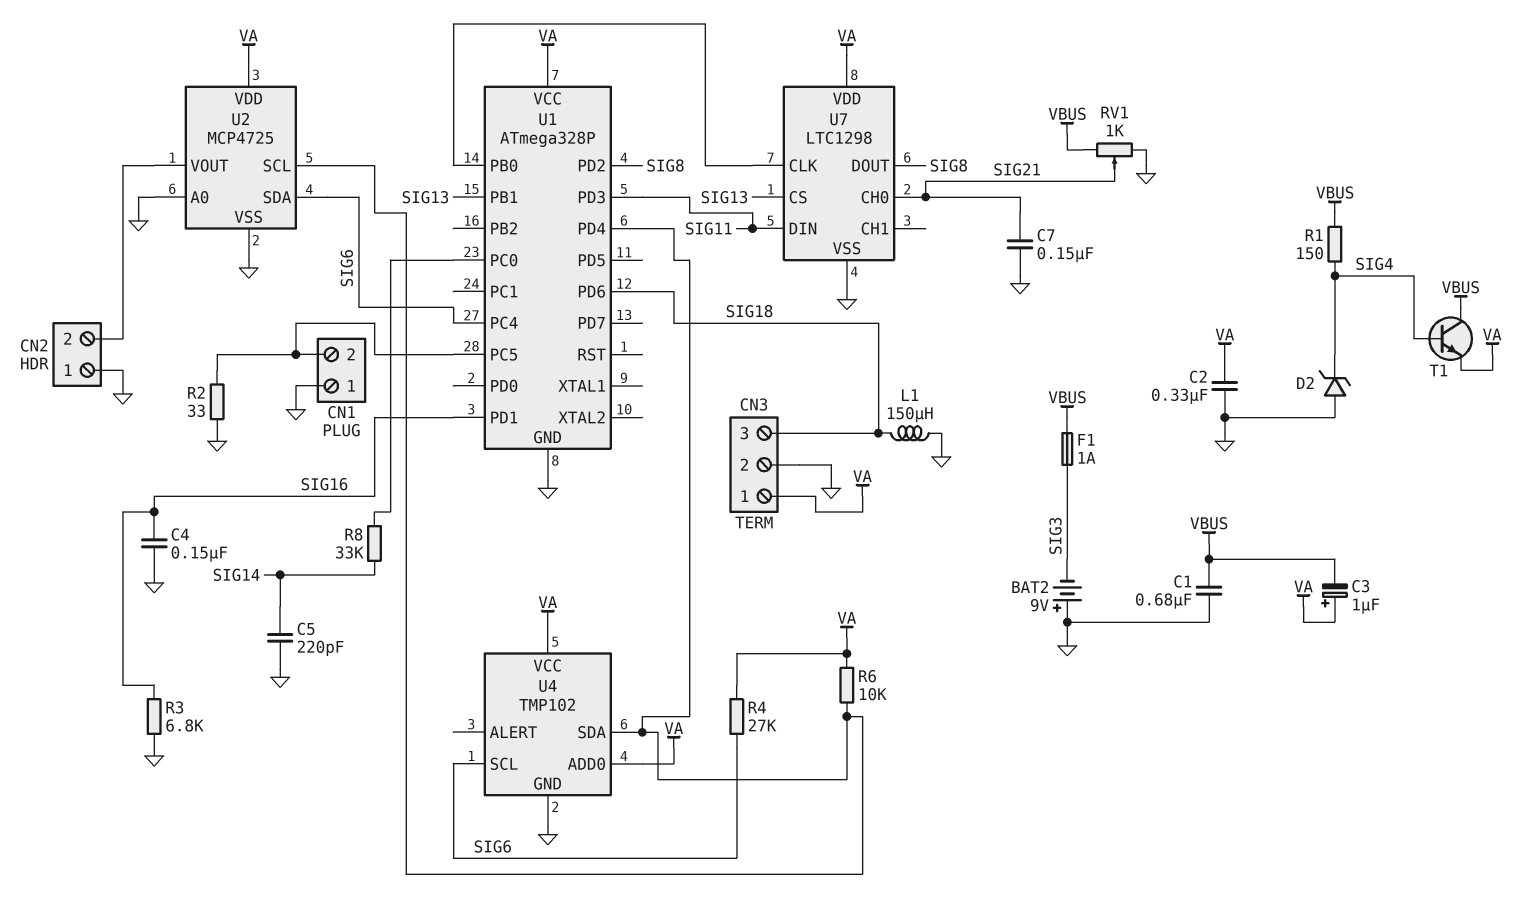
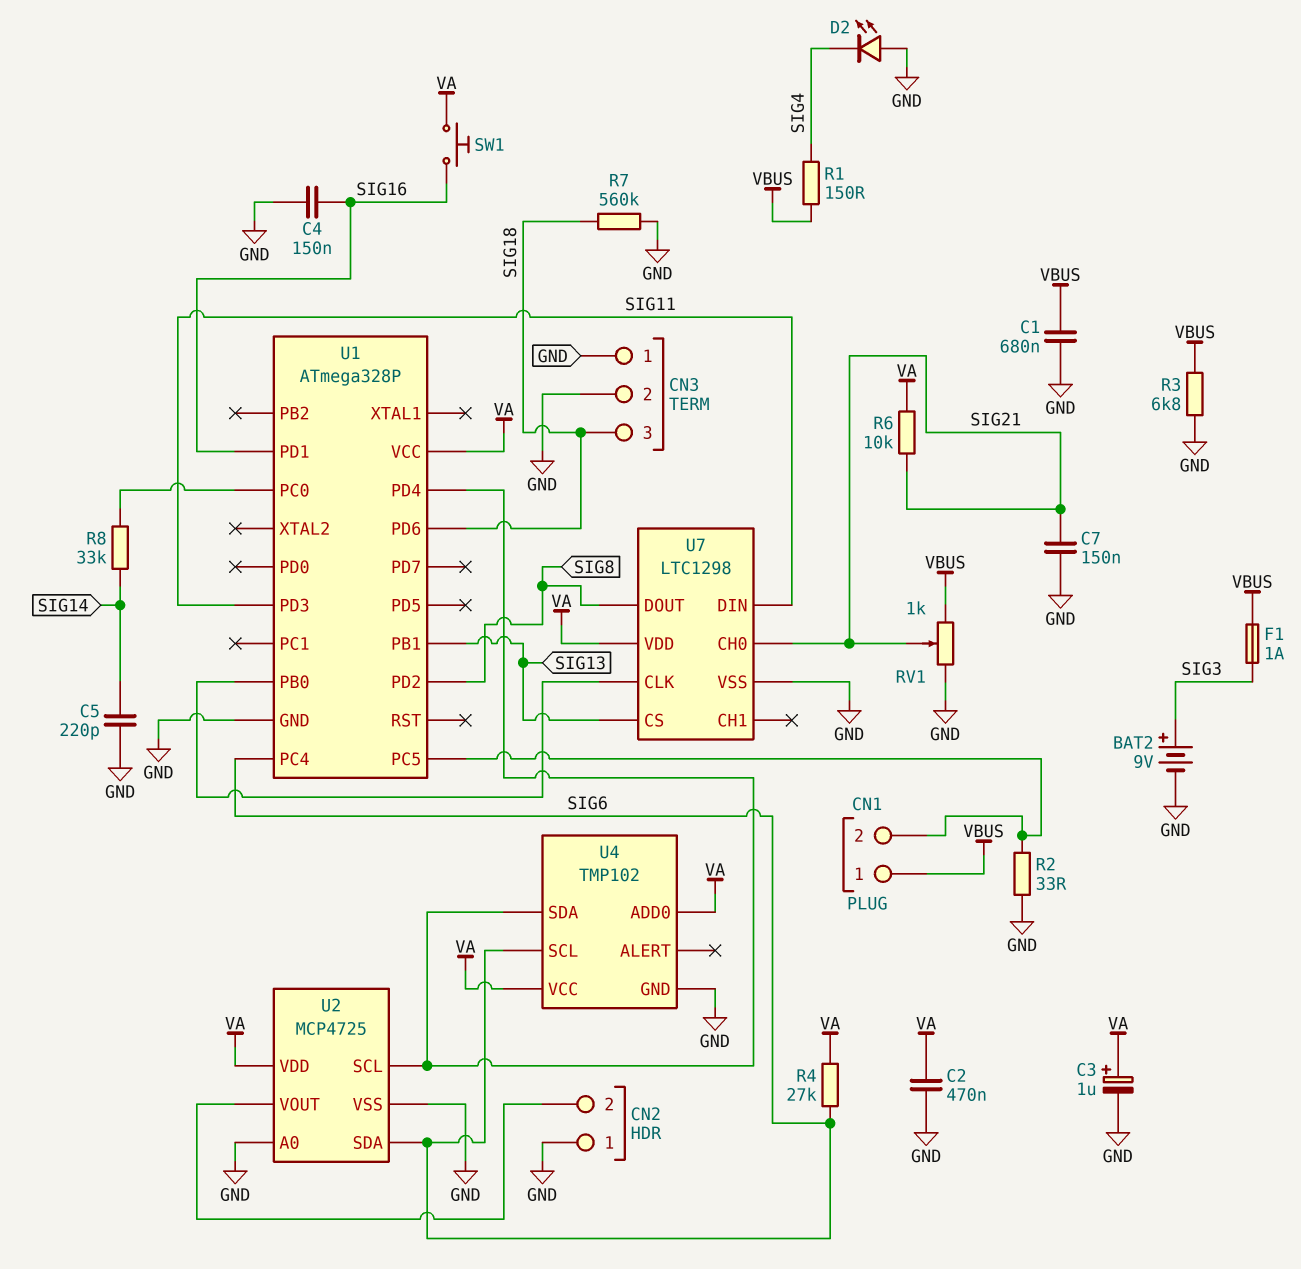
BAT2: 9V (plus GND, minus SIG3) -> 9V (plus SIG3, minus GND)
C2: 330nF (GND, VA) -> 470nF (GND, VA)
C3: 1uF (plus VA, minus VBUS) -> 1uF (plus VA, minus GND)
CN1 pin 1: GND -> VBUS
CN3 pin 1: VA -> GND
D2: zener (A GND, K SIG4) -> LED (A GND, K SIG4)
L1: 150uH (GND, SIG18) -> none
R3: 6.8k (GND, SIG16) -> 6.8k (GND, VBUS)
R6: 10k (U1/PD4, VA) -> 10k (SIG21, VA)
R7: none -> 560k (GND, SIG18)
SW1: none -> button (SIG16, VA)
T1: NPN (B SIG4, C VBUS, E VA) -> none

